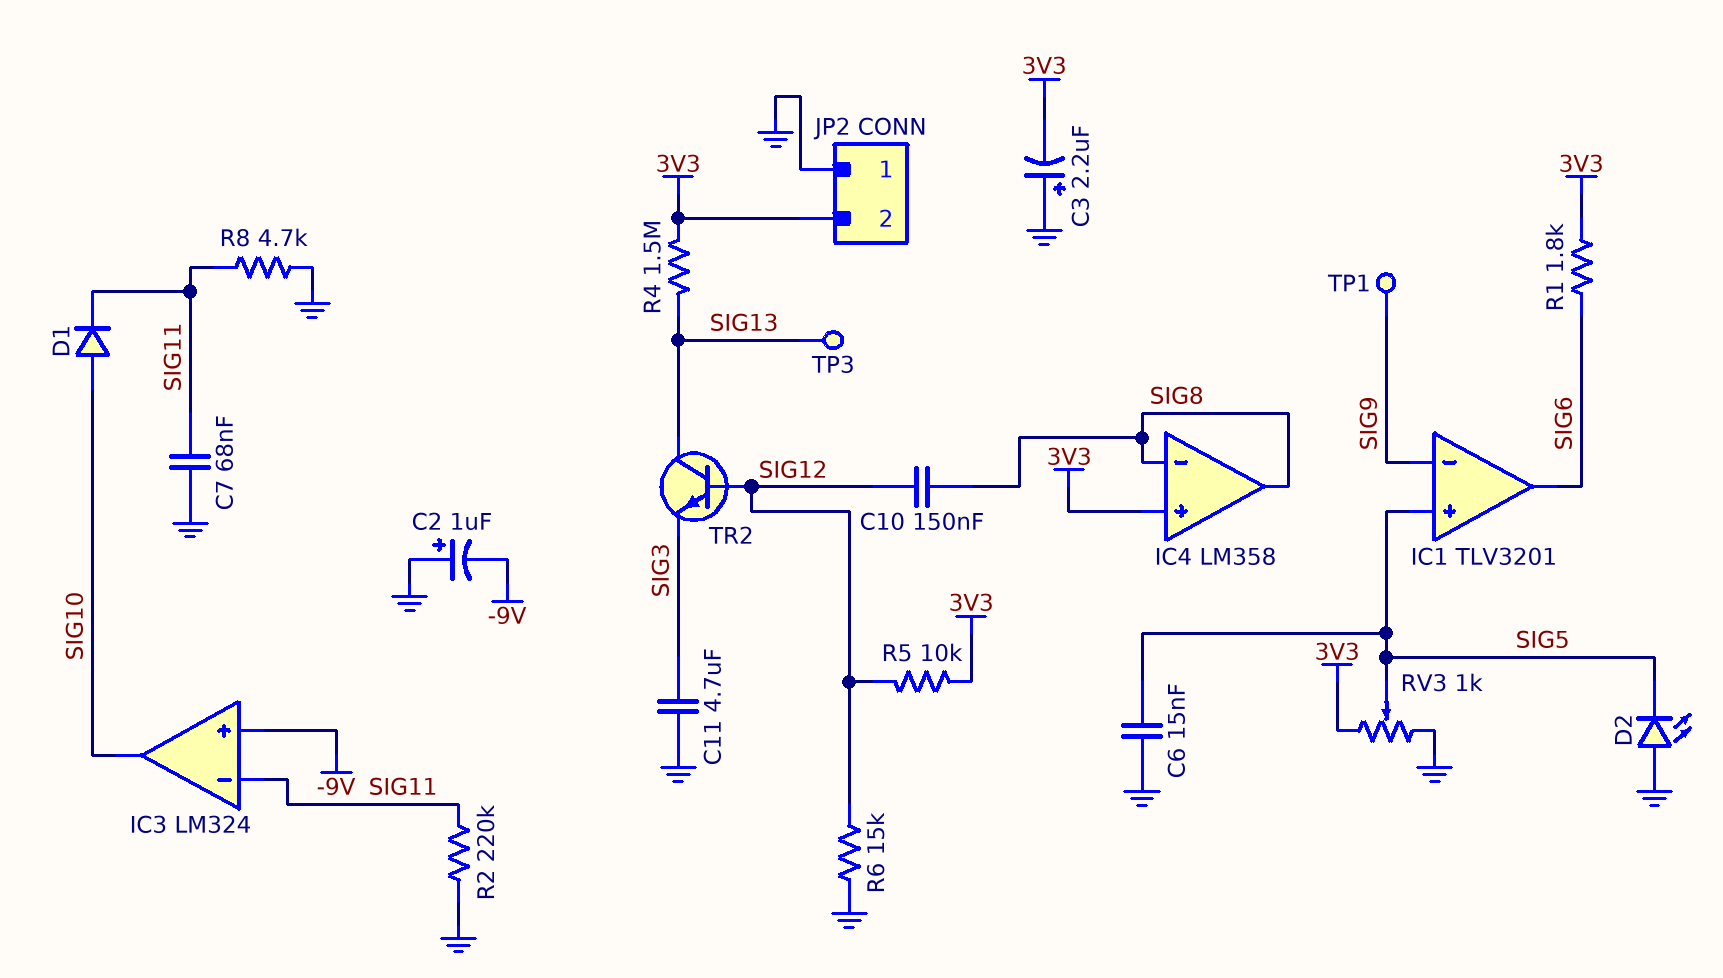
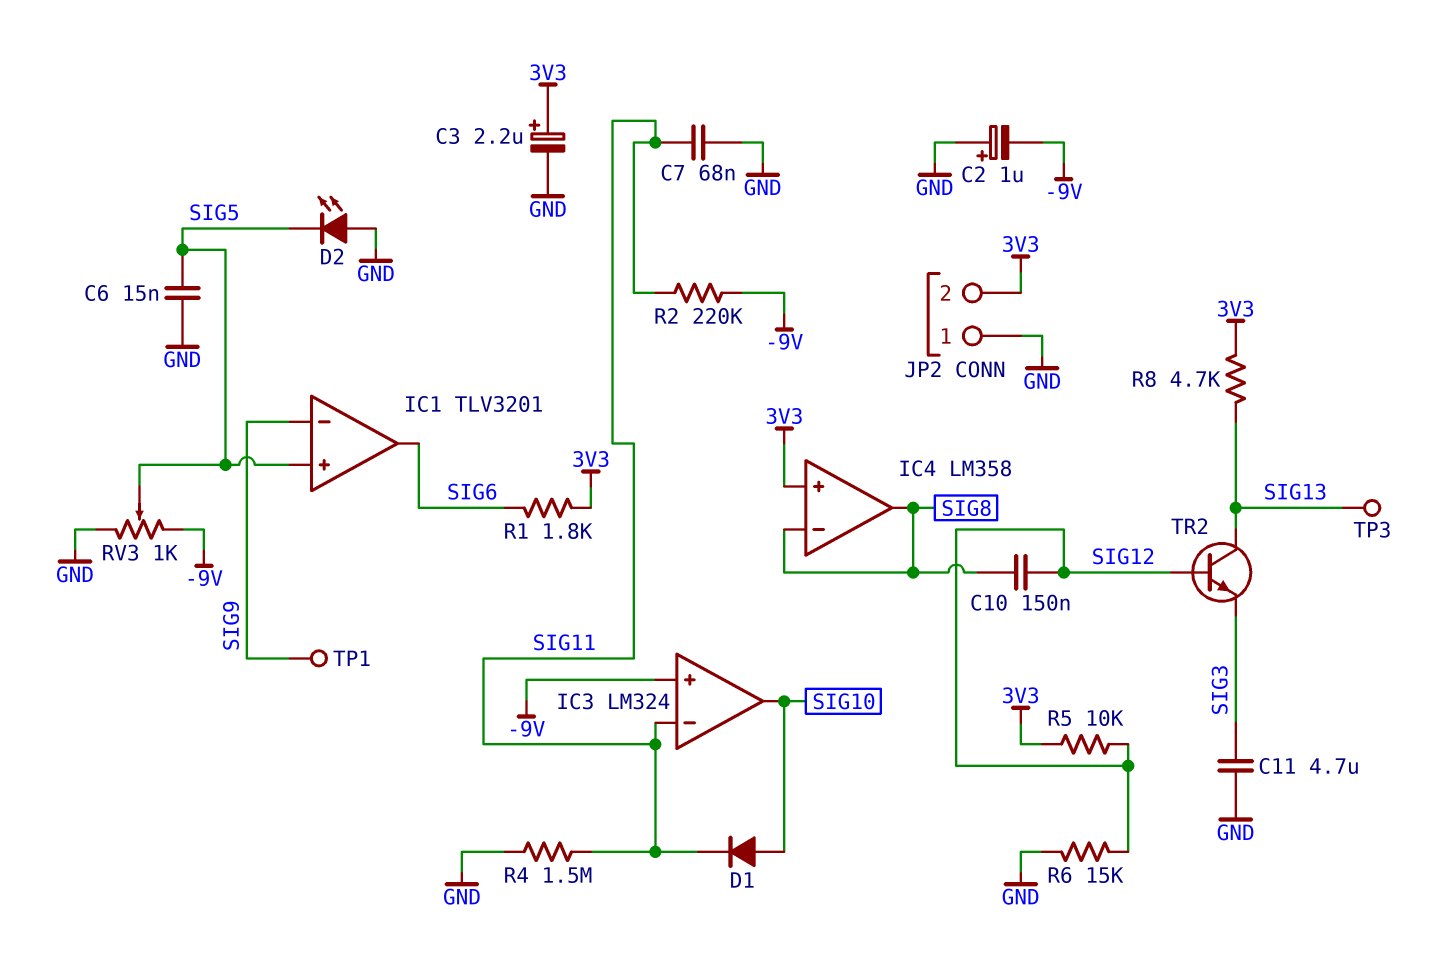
C3: 2.2uF (plus GND, minus 3V3) -> 2.2uF (plus 3V3, minus GND)
R2: 220k (GND, SIG11) -> 220k (-9V, SIG11)
R4: 1.5M (3V3, SIG13) -> 1.5M (GND, SIG11)
R8: 4.7k (GND, SIG11) -> 4.7k (3V3, SIG13)
RV3: 1k (3V3, GND, wiper SIG5) -> 1k (-9V, GND, wiper SIG5)

